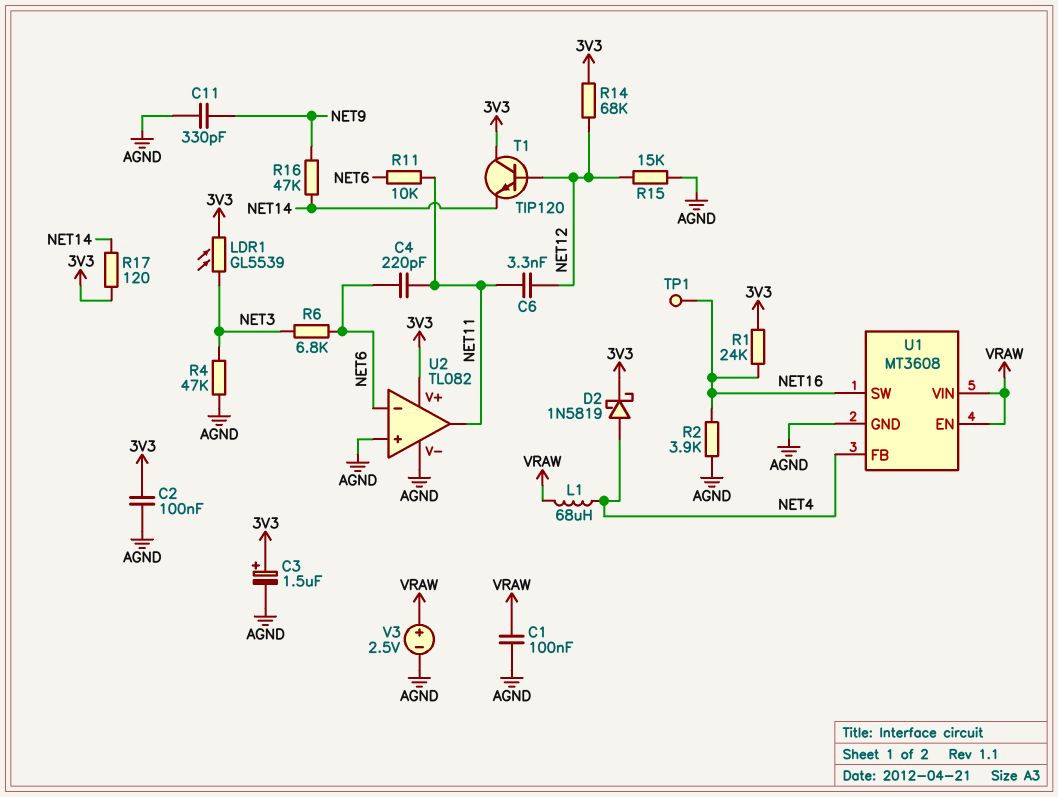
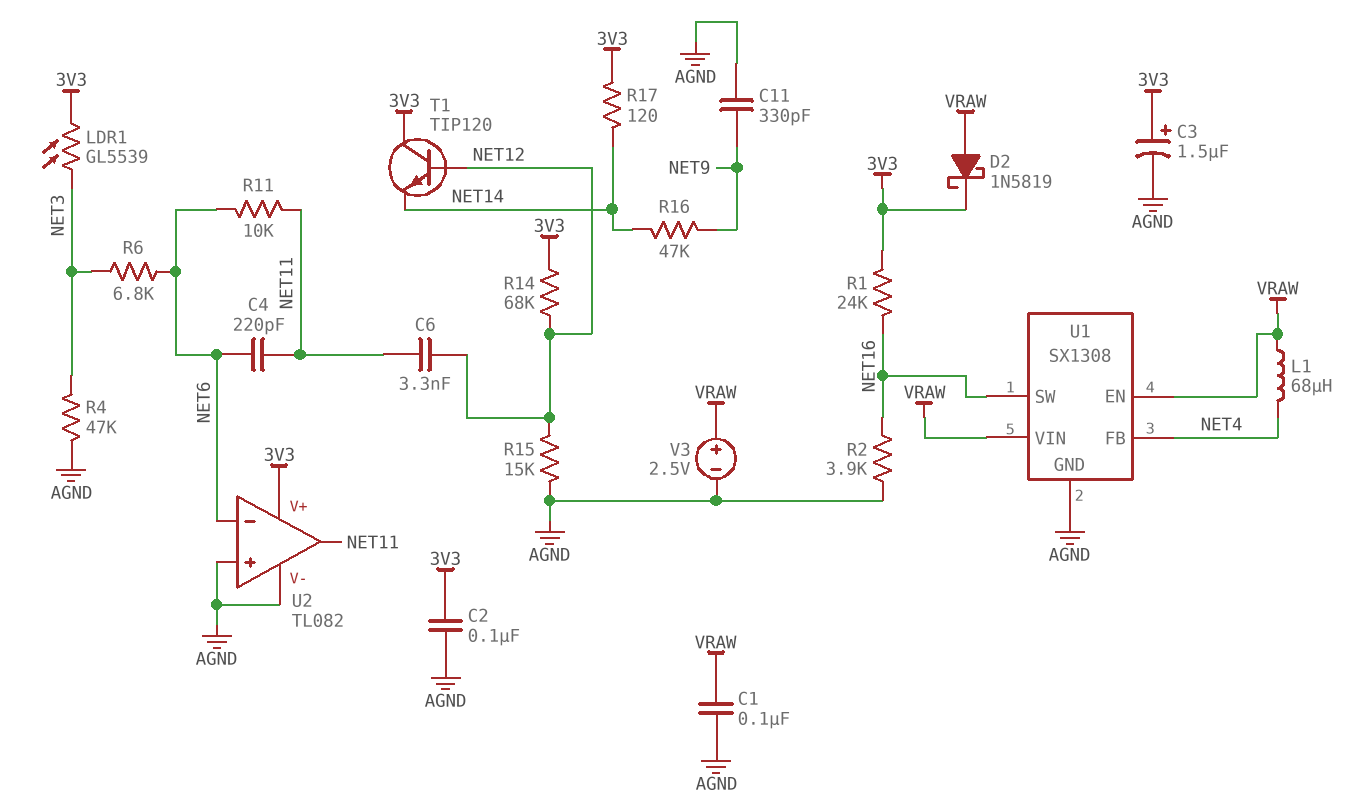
D2: schottky 1N5819 (A NET4, K 3V3) -> schottky 1N5819 (A VRAW, K 3V3)
TP1: test point (NET16) -> none
U1: MT3608 -> SX1308

